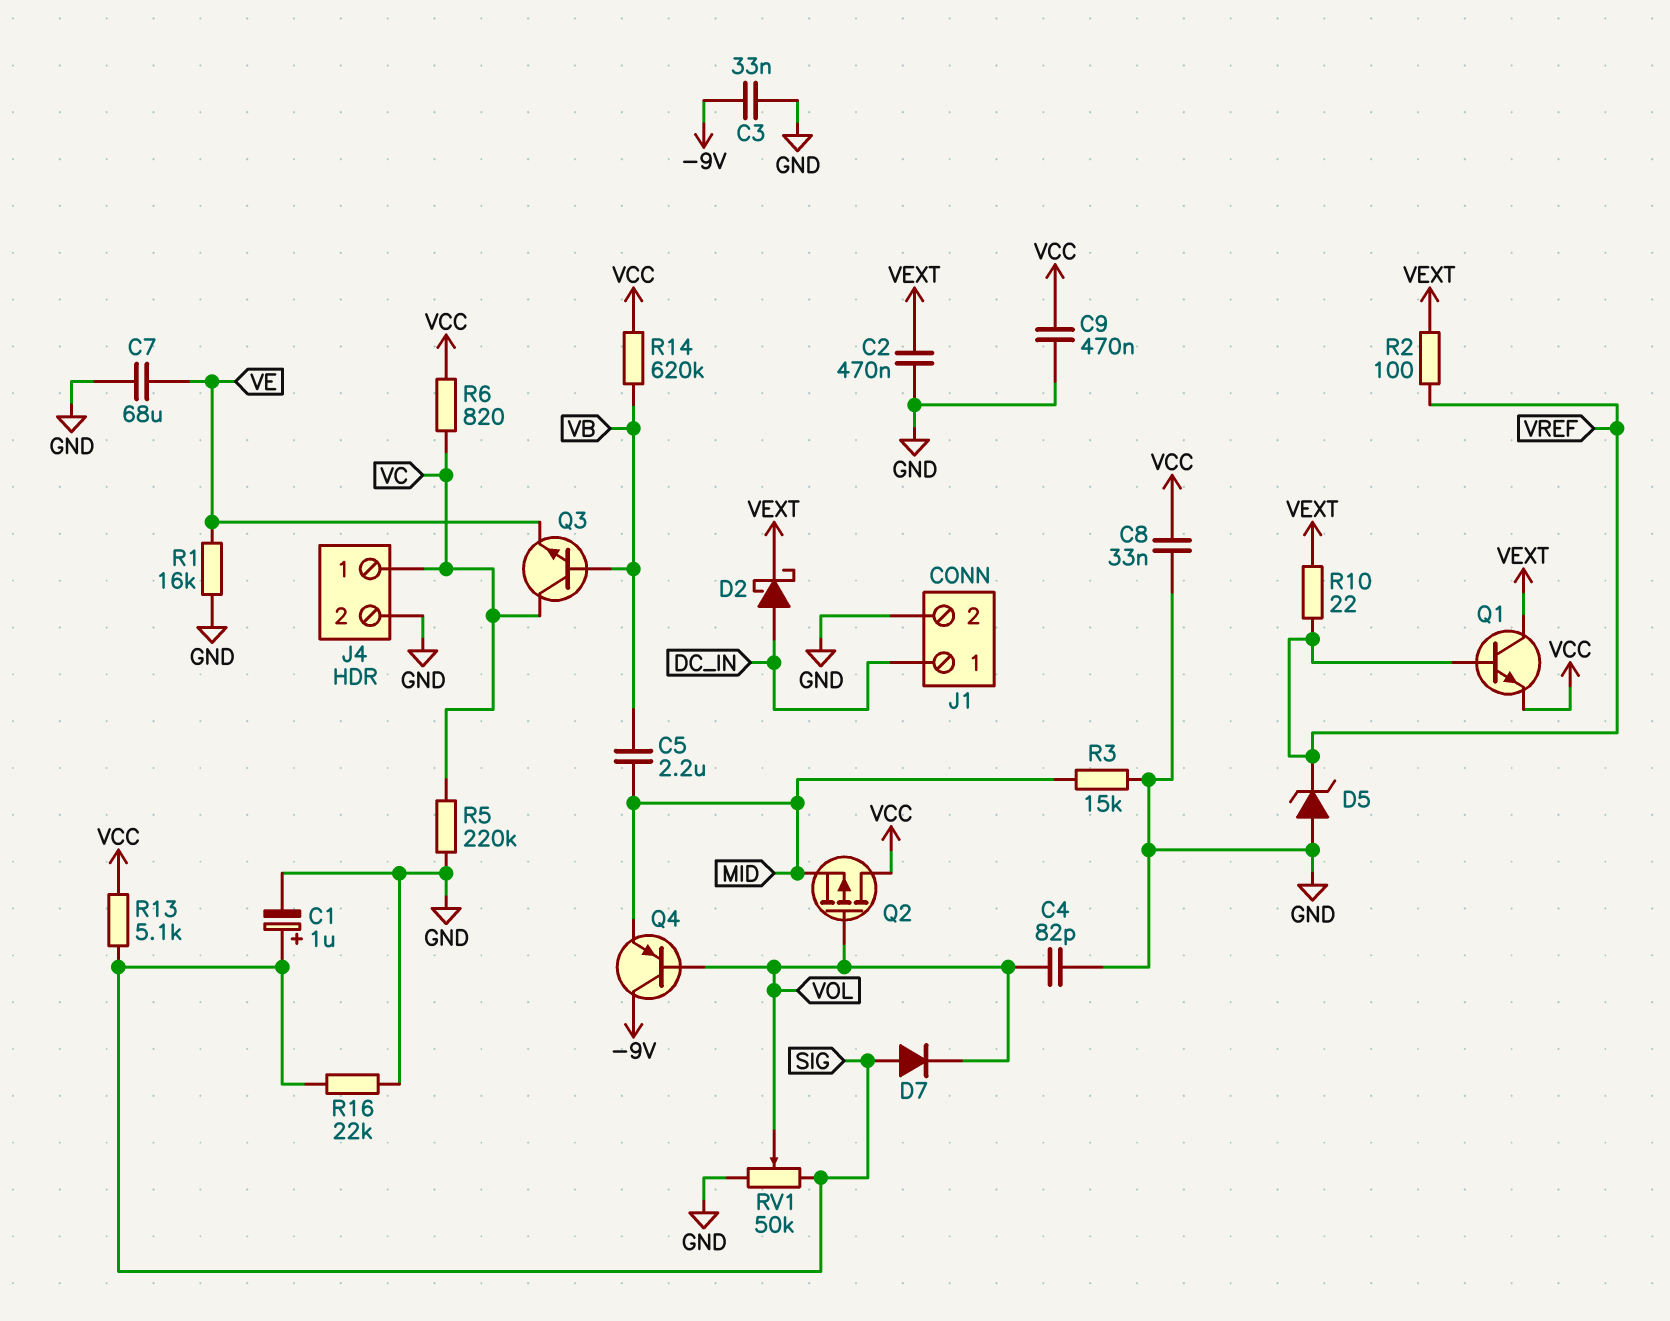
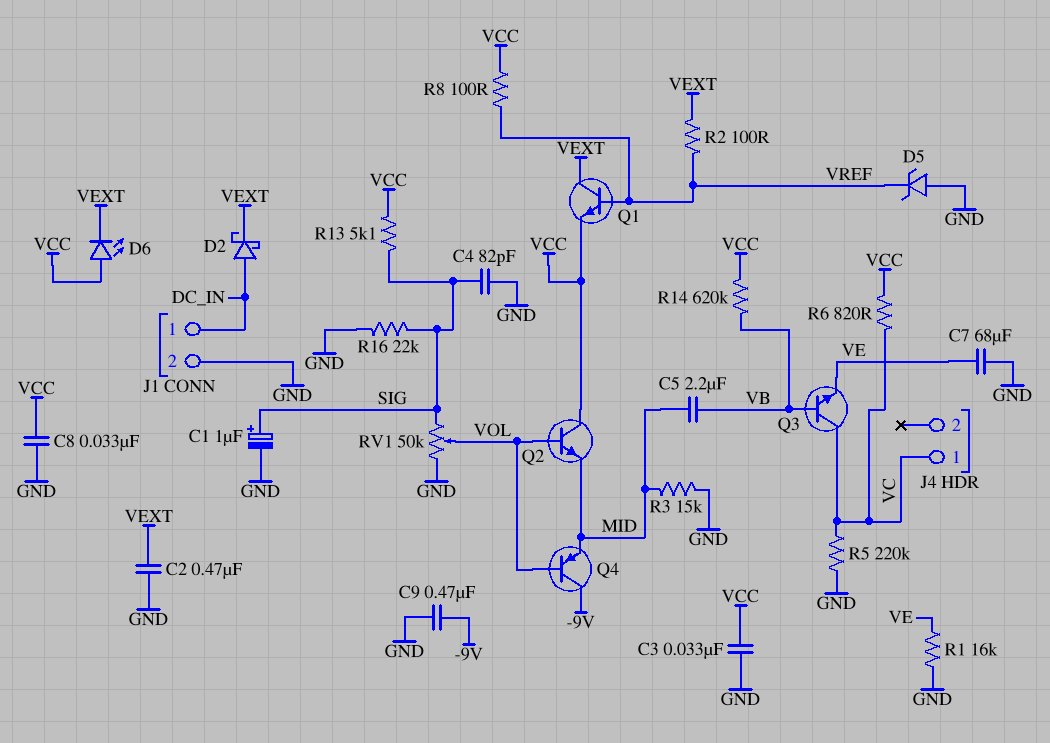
C3: 33nF (-9V, GND) -> 33nF (GND, VCC)
C4: 82pF (GND, VOL) -> 82pF (GND, SIG)
C9: 470nF (GND, VCC) -> 470nF (-9V, GND)
D6: none -> LED (A VCC, K VEXT)
D7: diode (A SIG, K VOL) -> none
J4 pin 2: GND -> none
Q2: PMOS (G VOL, D VCC, S MID) -> NPN (B VOL, C VCC, E MID)
R8: none -> 100 (VCC, VREF)
R10: 22 (VEXT, VREF) -> none

